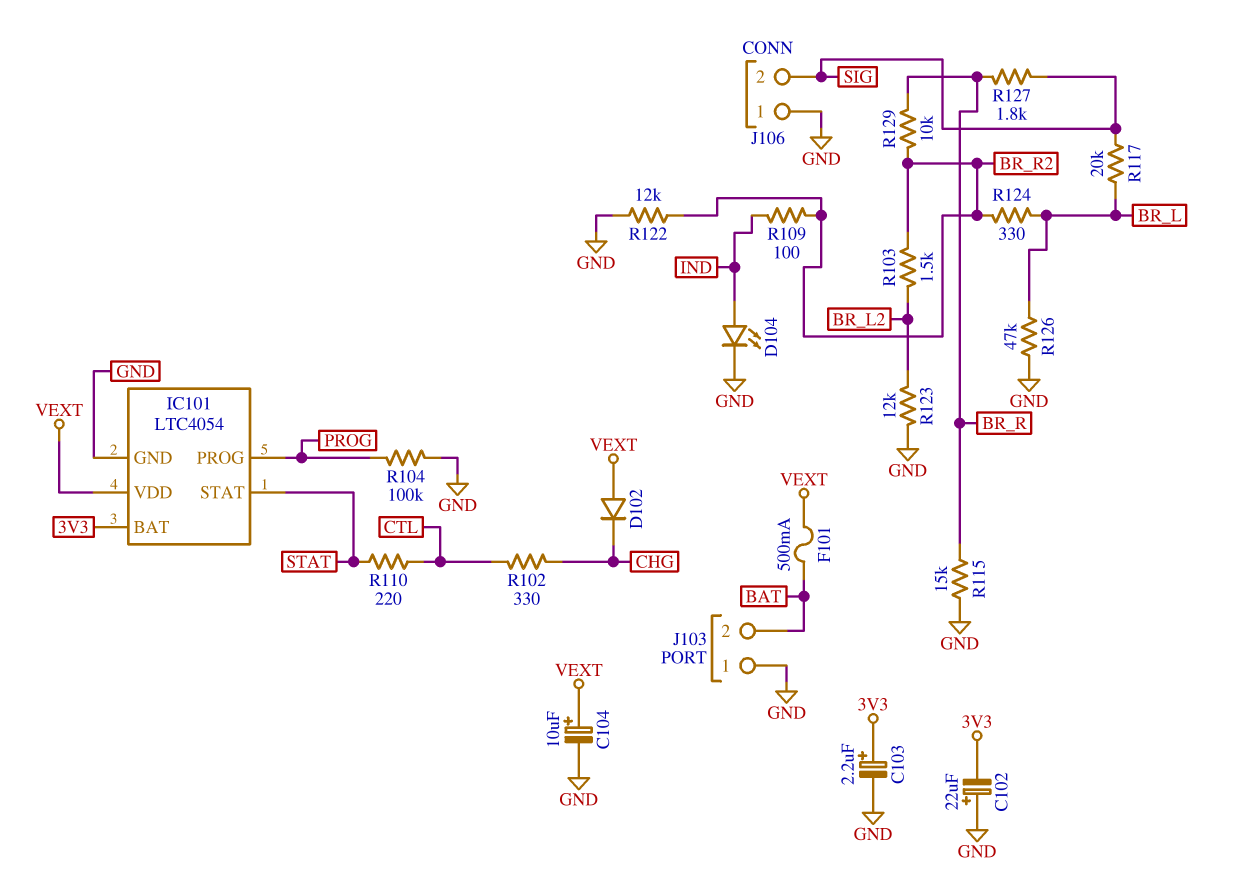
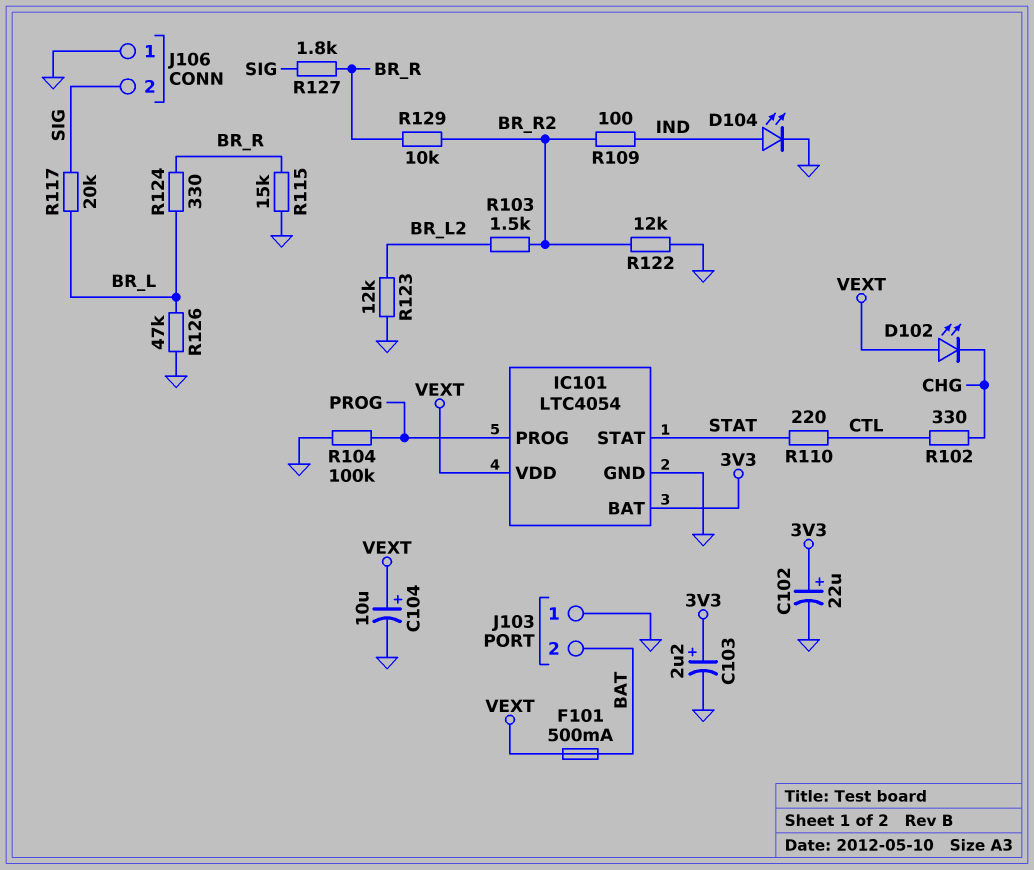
C102: 22uF (plus GND, minus 3V3) -> 22uF (plus 3V3, minus GND)
D102: diode (A VEXT, K CHG) -> LED (A VEXT, K CHG)
R124: 330 (BR_L, BR_R2) -> 330 (BR_L, BR_R)

